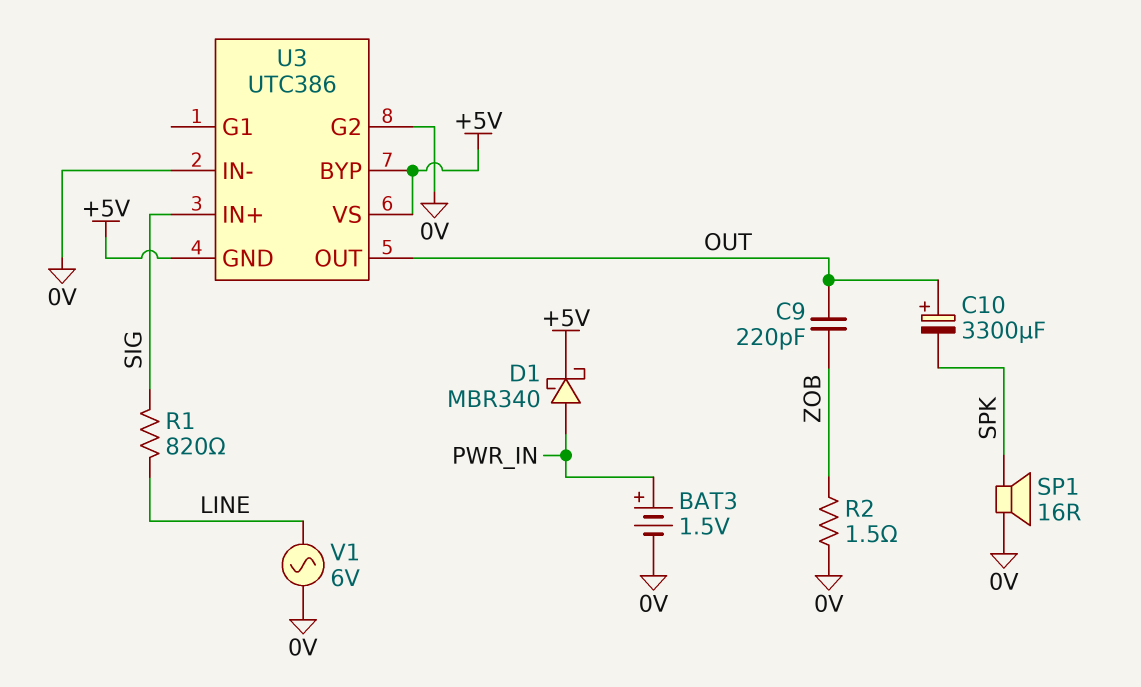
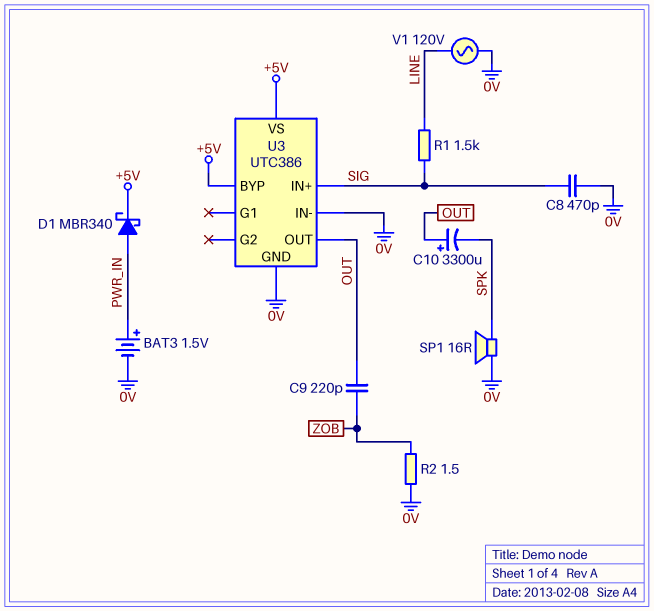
C8: none -> 470pF (0V, SIG)
R1: 820 (LINE, SIG) -> 1.5k (LINE, SIG)
U3 pin G2: 0V -> none
U3 pin GND: +5V -> 0V
V1: AC 6V (0V, LINE) -> AC 120V (0V, LINE)

